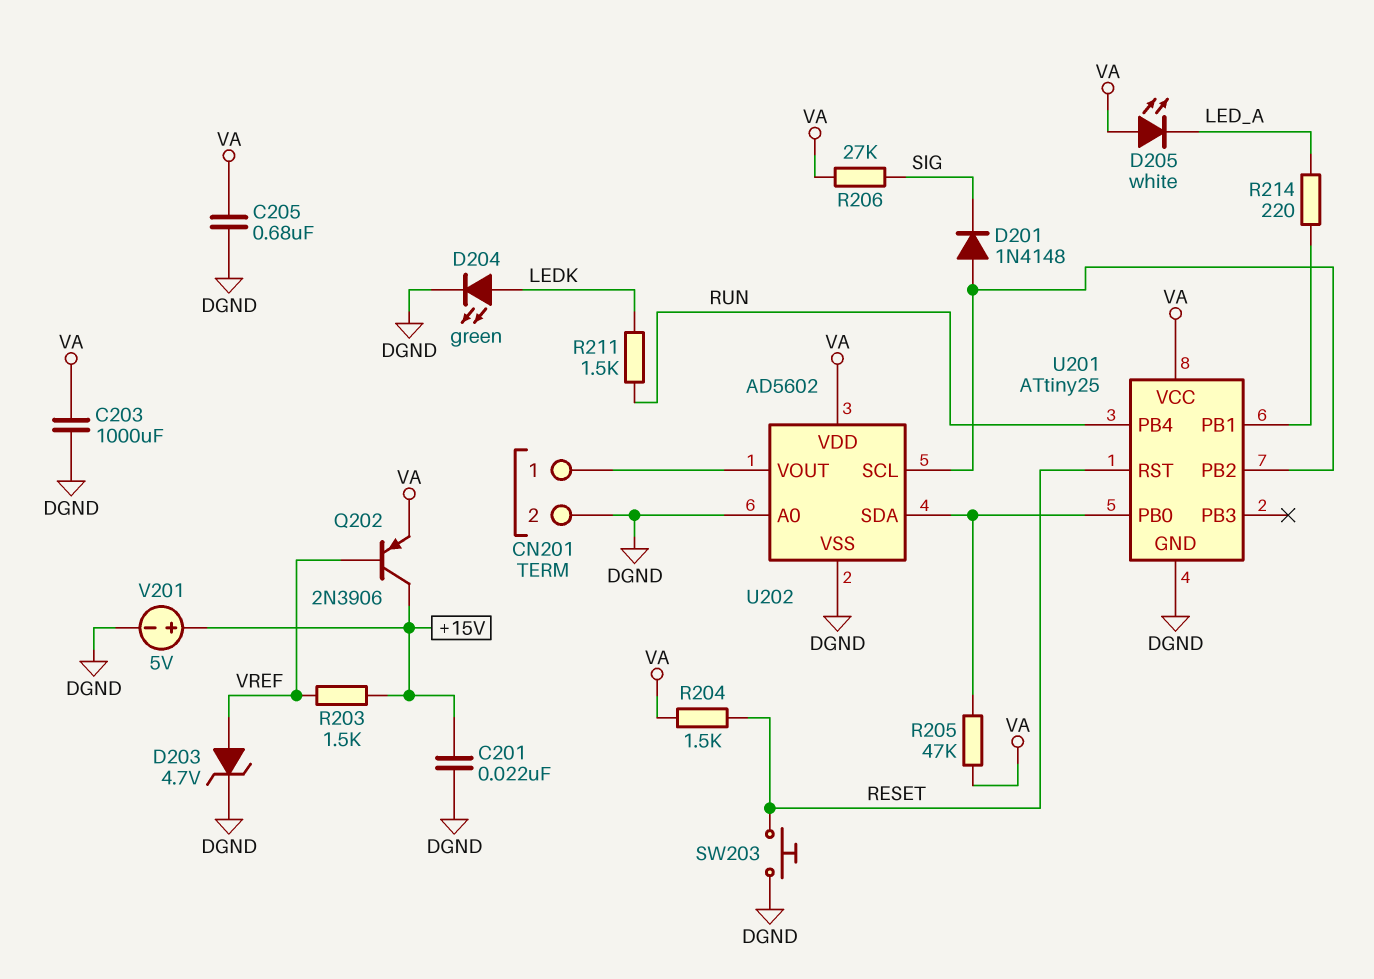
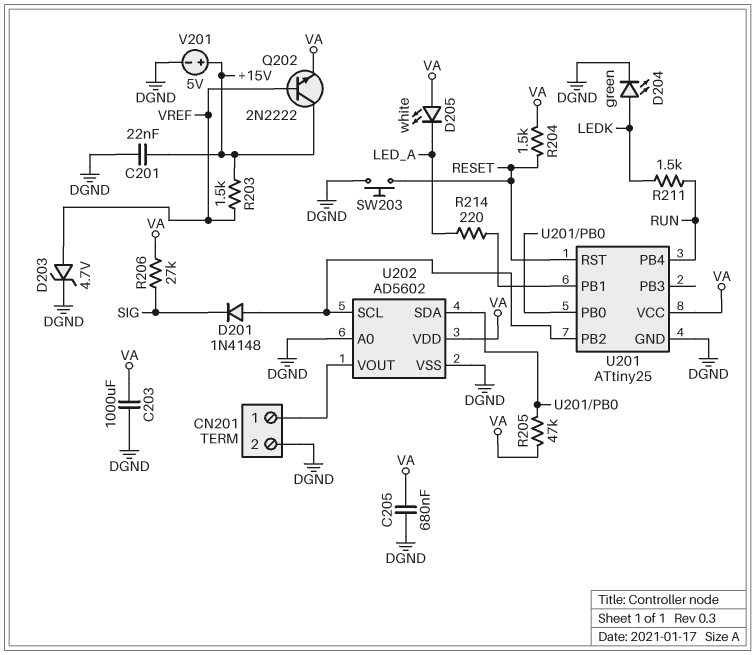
Q202: PNP 2N3906 (B VREF, C +15V, E VA) -> NPN 2N2222 (B VREF, C +15V, E VA)

